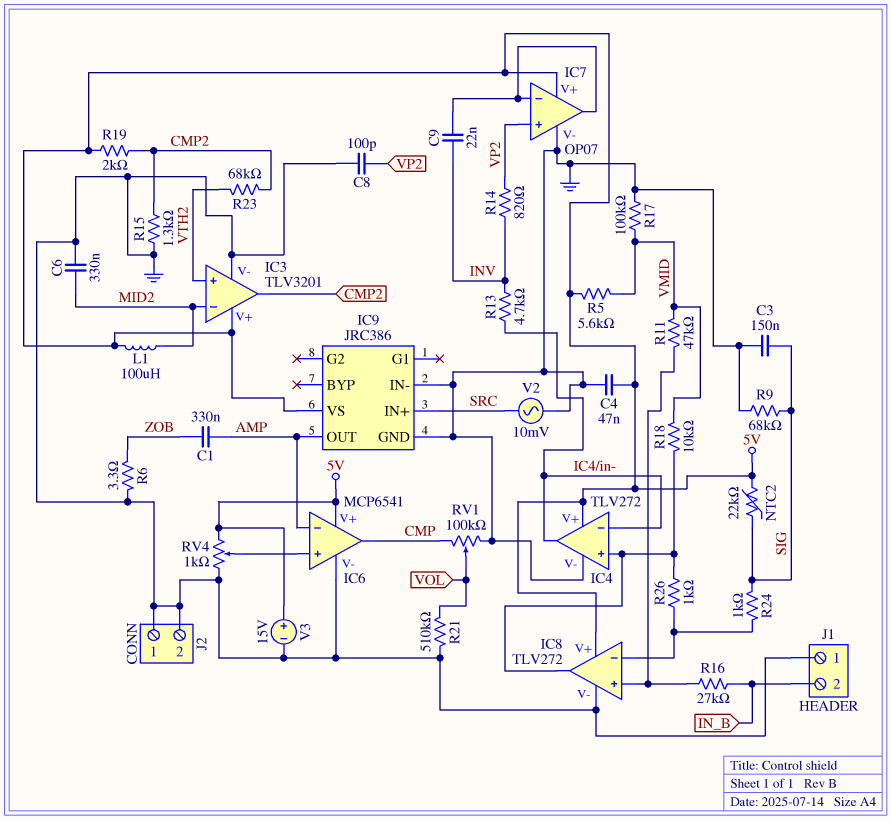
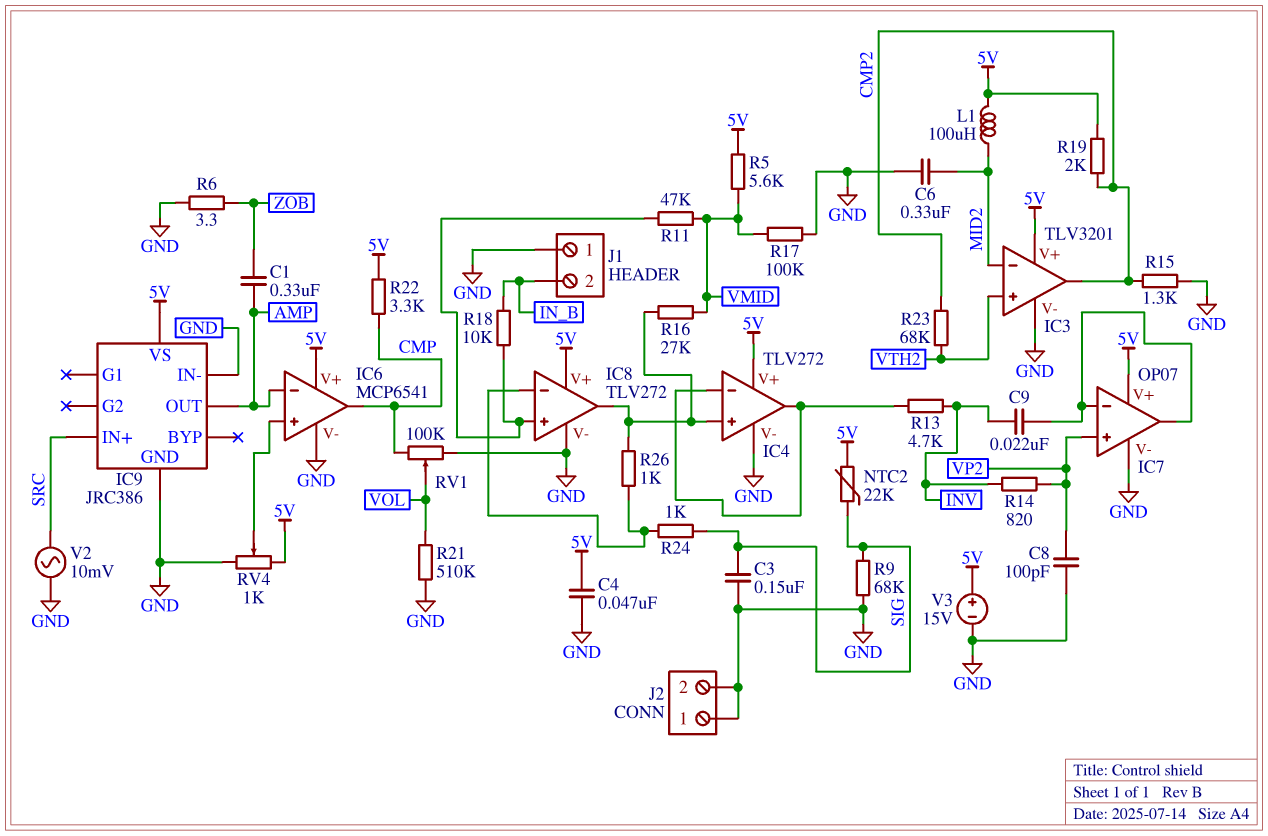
R16: 27k (IC8/in+, IN_B) -> 27k (IC4/in+, VMID)
R18: 10k (IC4/in+, VMID) -> 10k (IC8/in+, IN_B)
R22: none -> 3.3k (5V, CMP)

